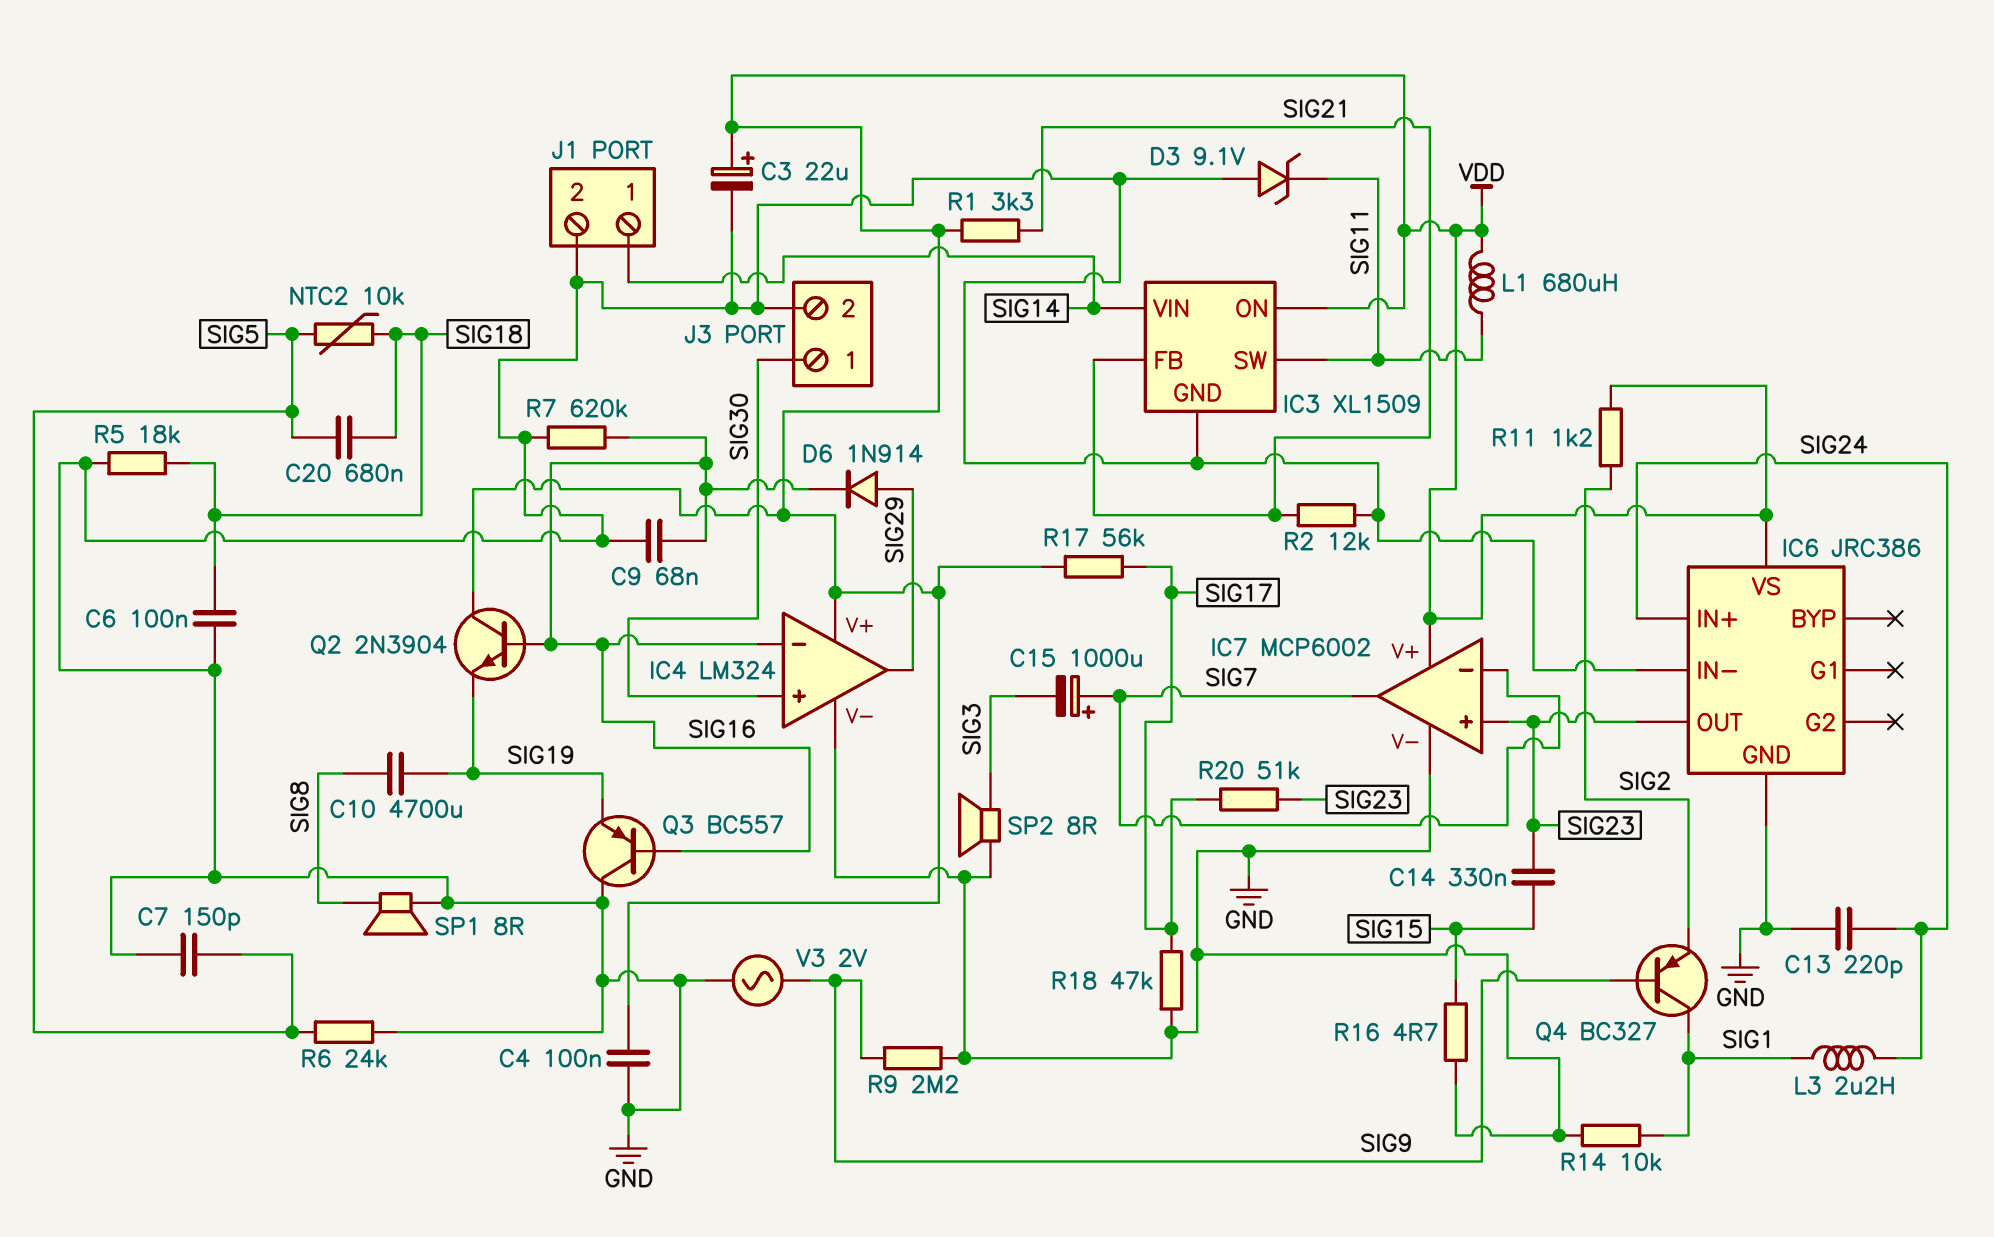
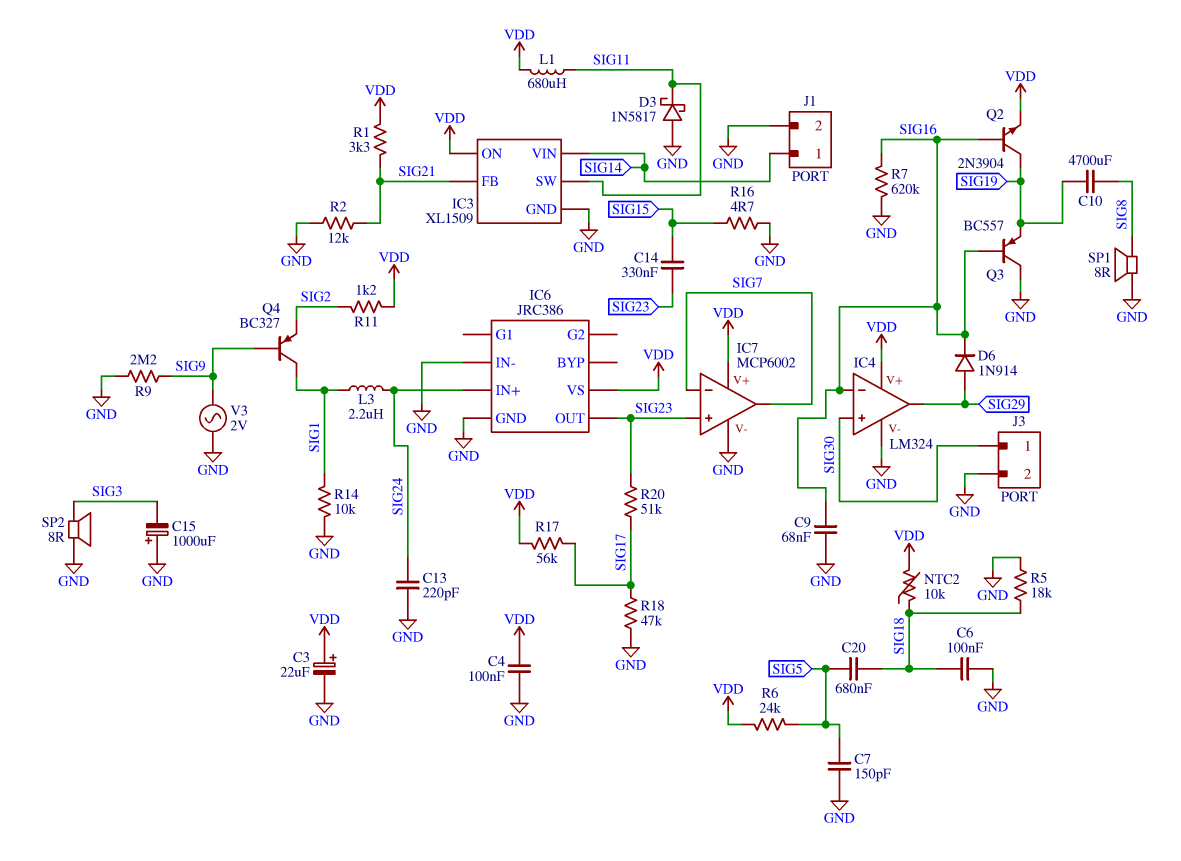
C15: 1000uF (plus SIG7, minus SIG3) -> 1000uF (plus GND, minus SIG3)
D3: zener 9.1V (A GND, K SIG11) -> schottky 1N5817 (A GND, K SIG11)
NTC2: 10k (SIG5, SIG18) -> 10k (SIG18, VDD)
Q2: NPN 2N3904 (B SIG16, C VDD, E SIG19) -> NPN 2N3904 (B SIG16, C SIG19, E VDD)
R6: 24k (GND, SIG5) -> 24k (SIG5, VDD)

